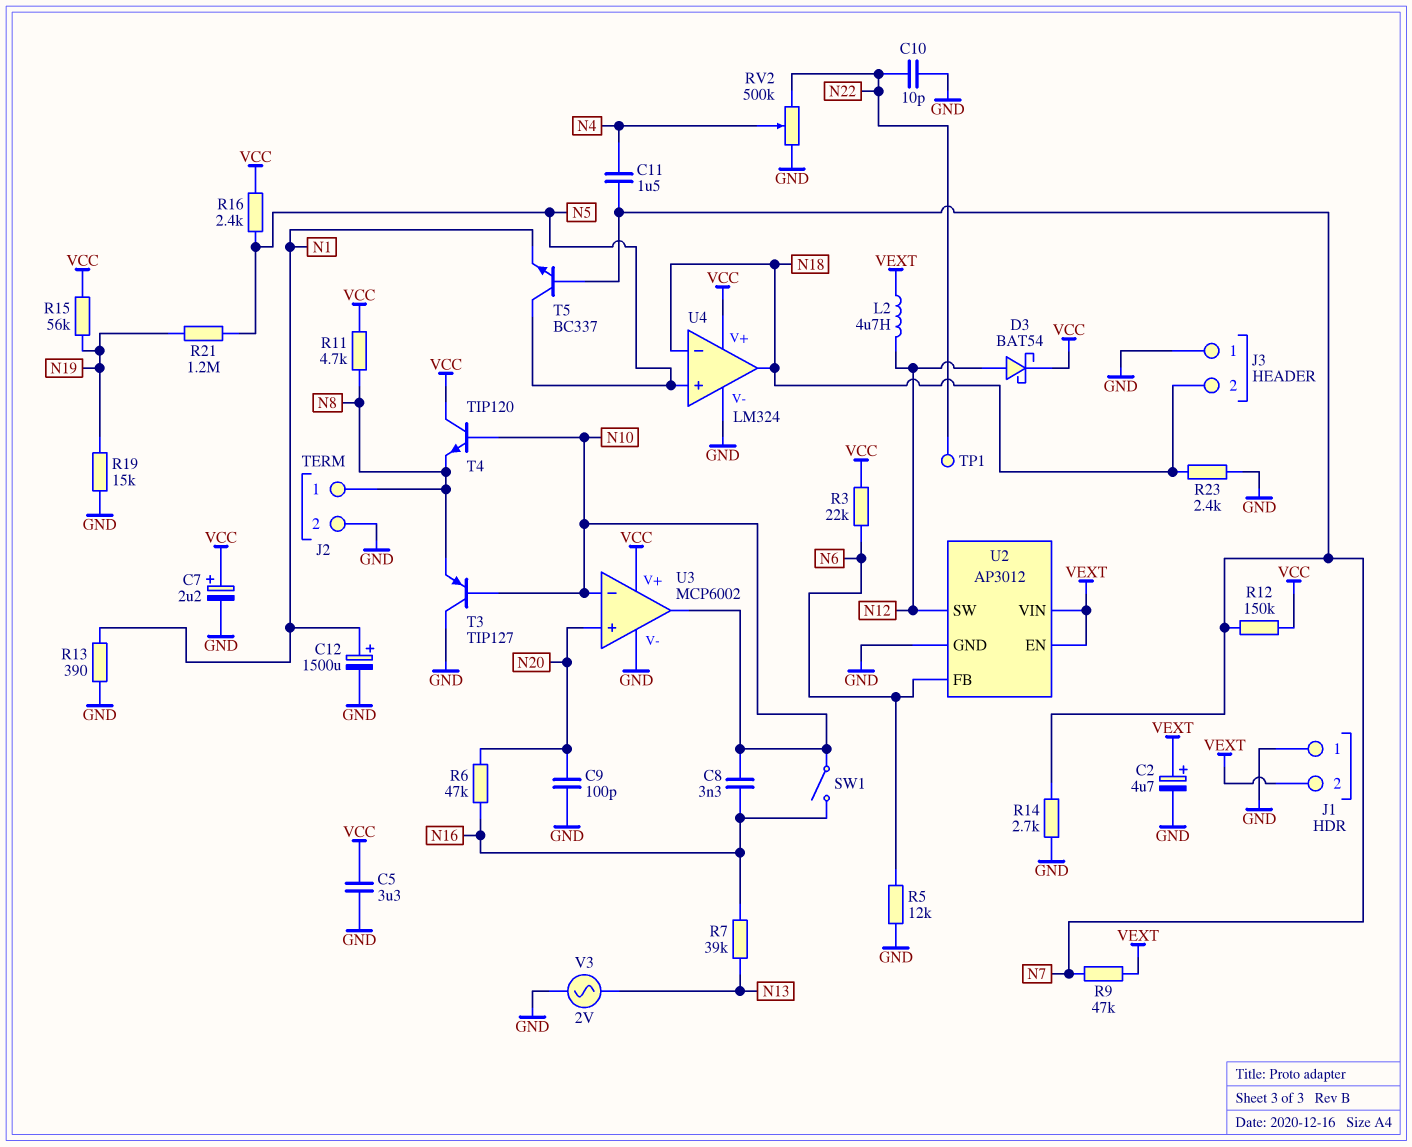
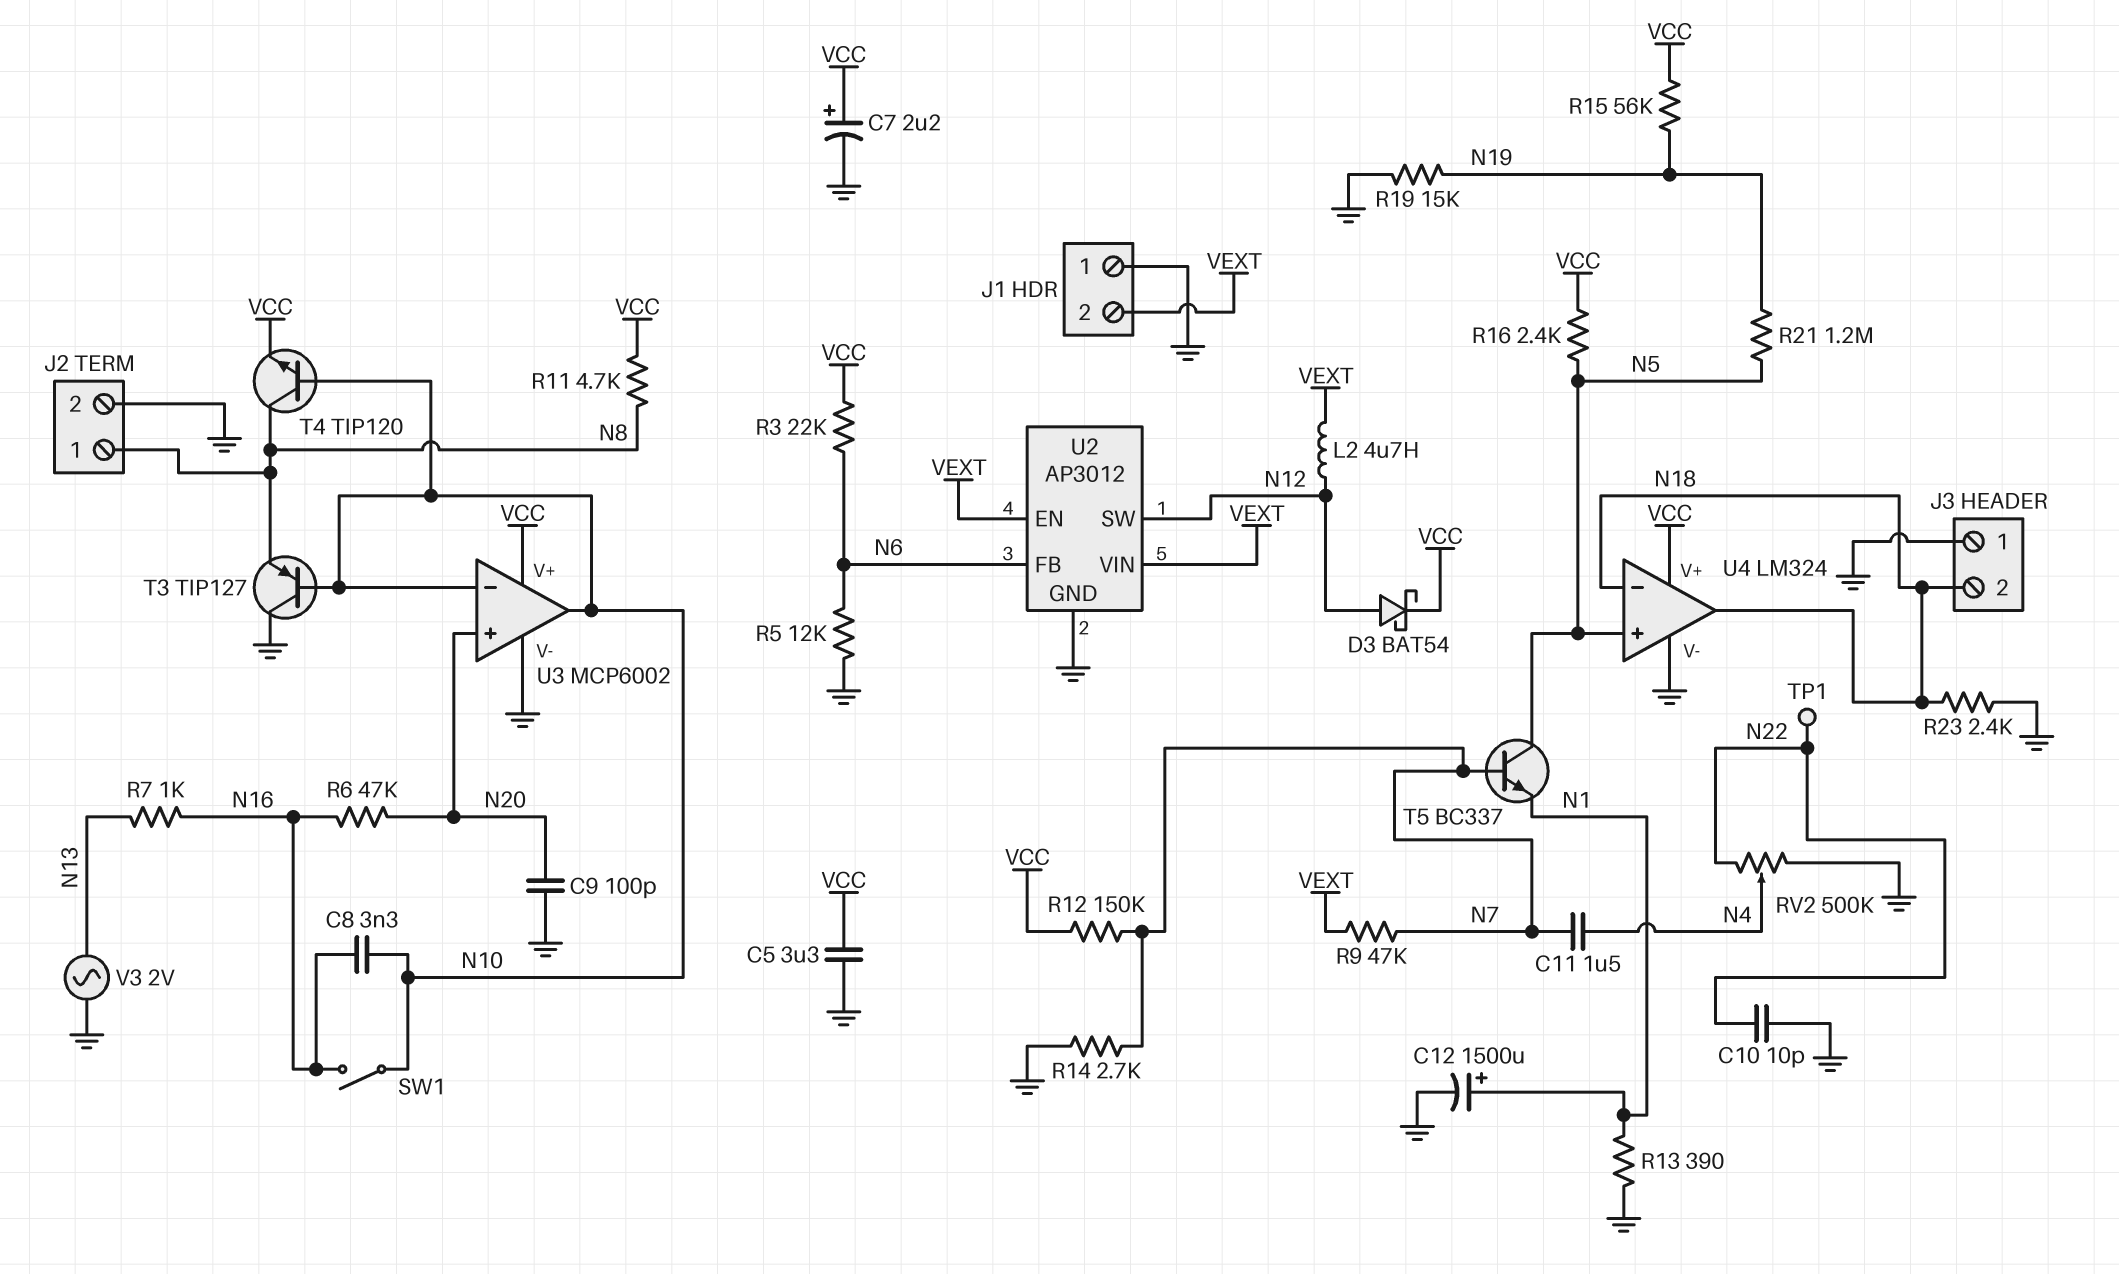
C2: 4.7uF (plus VEXT, minus GND) -> none
R7: 39k (N13, N16) -> 1k (N13, N16)
T4: NPN TIP120 (B N10, C VCC, E N8) -> NPN TIP120 (B N10, C N8, E VCC)

